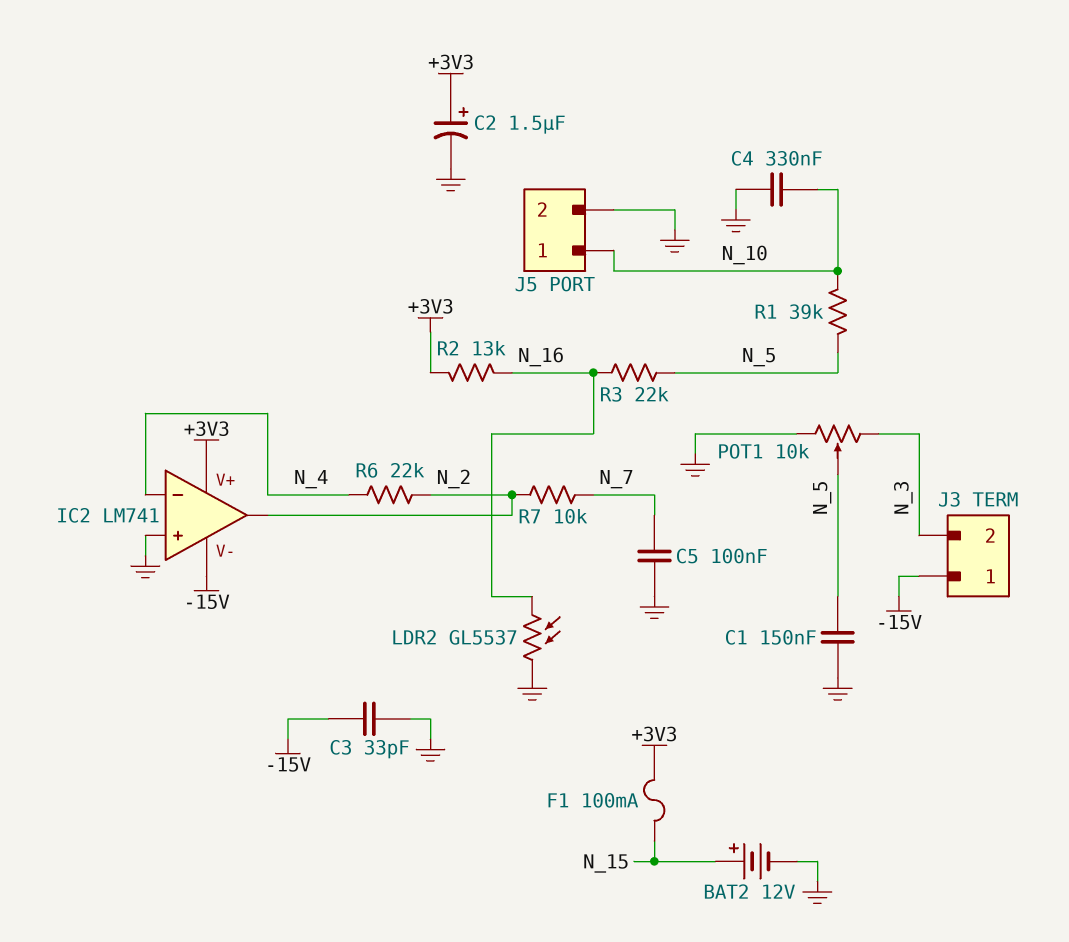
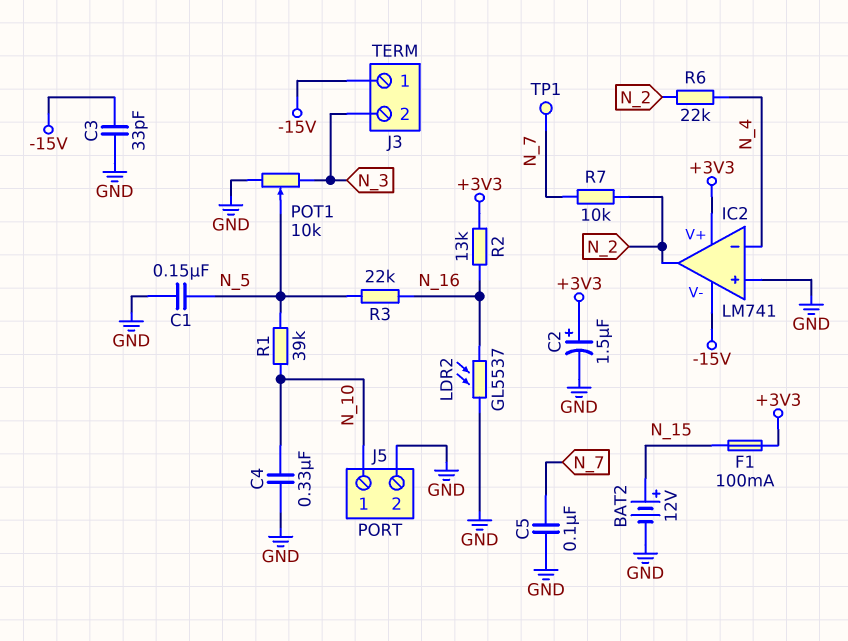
TP1: none -> test point (N_7)

